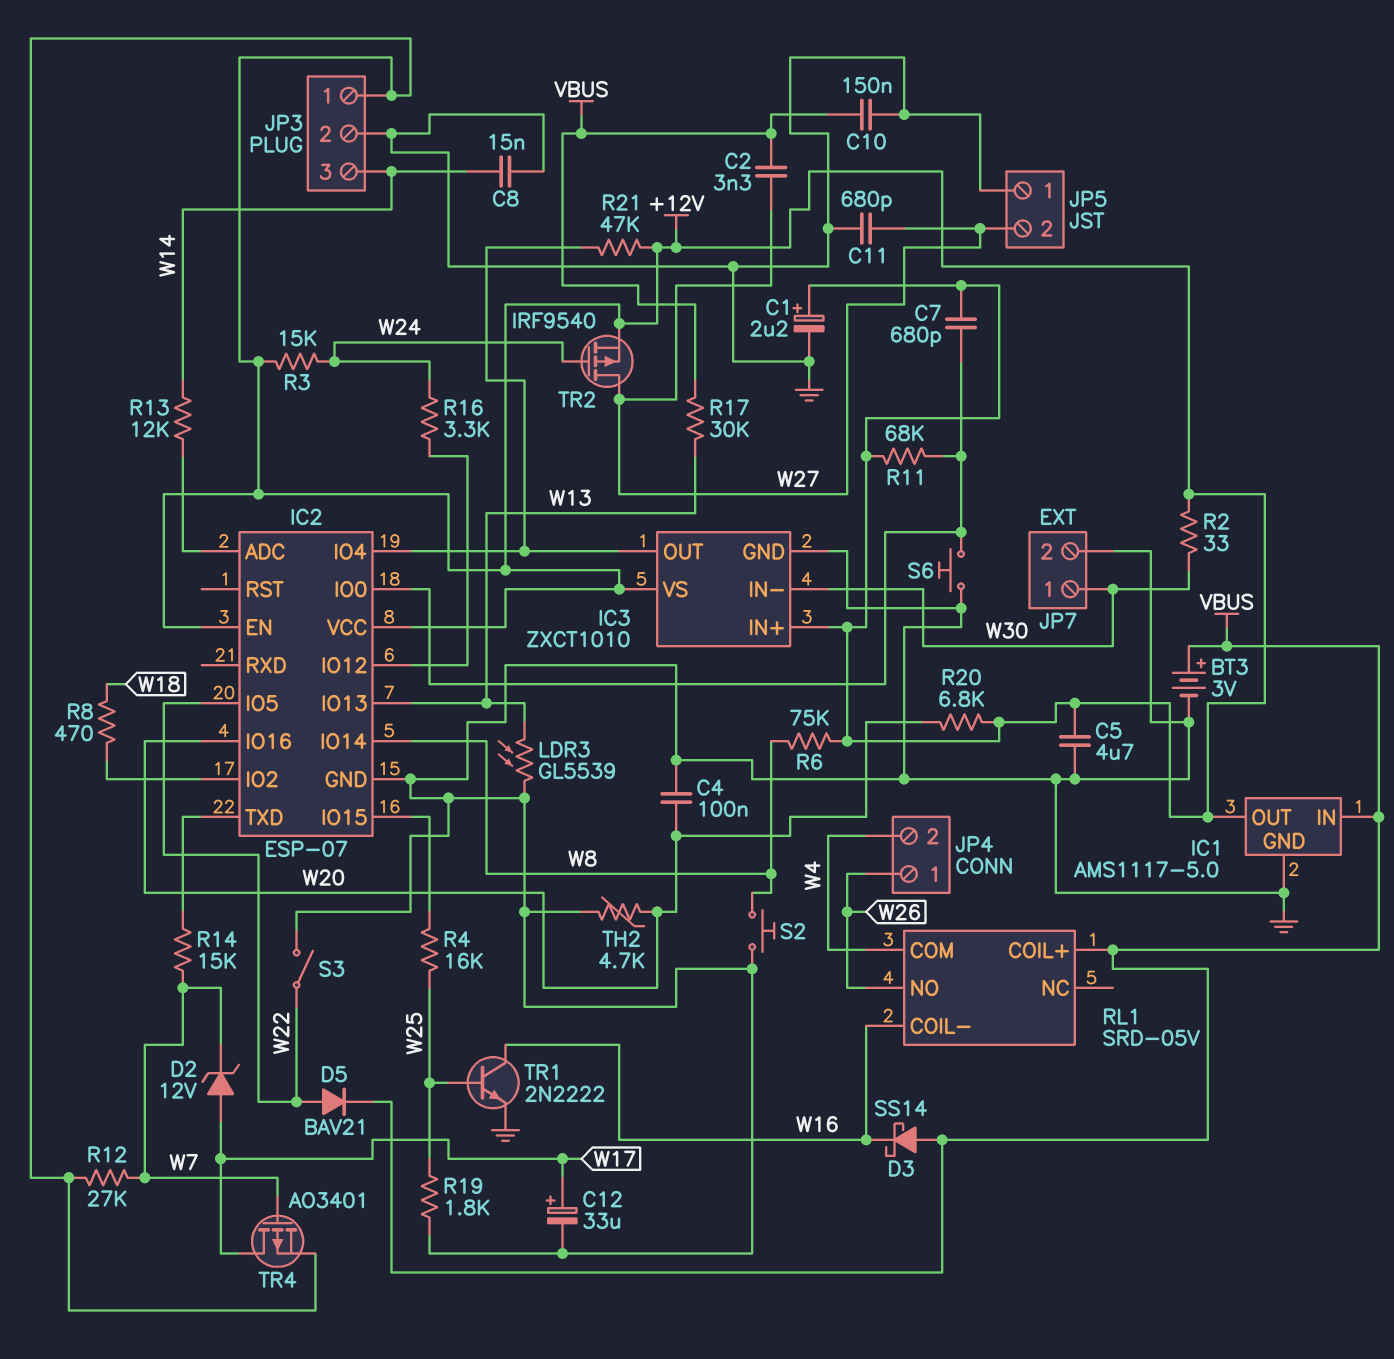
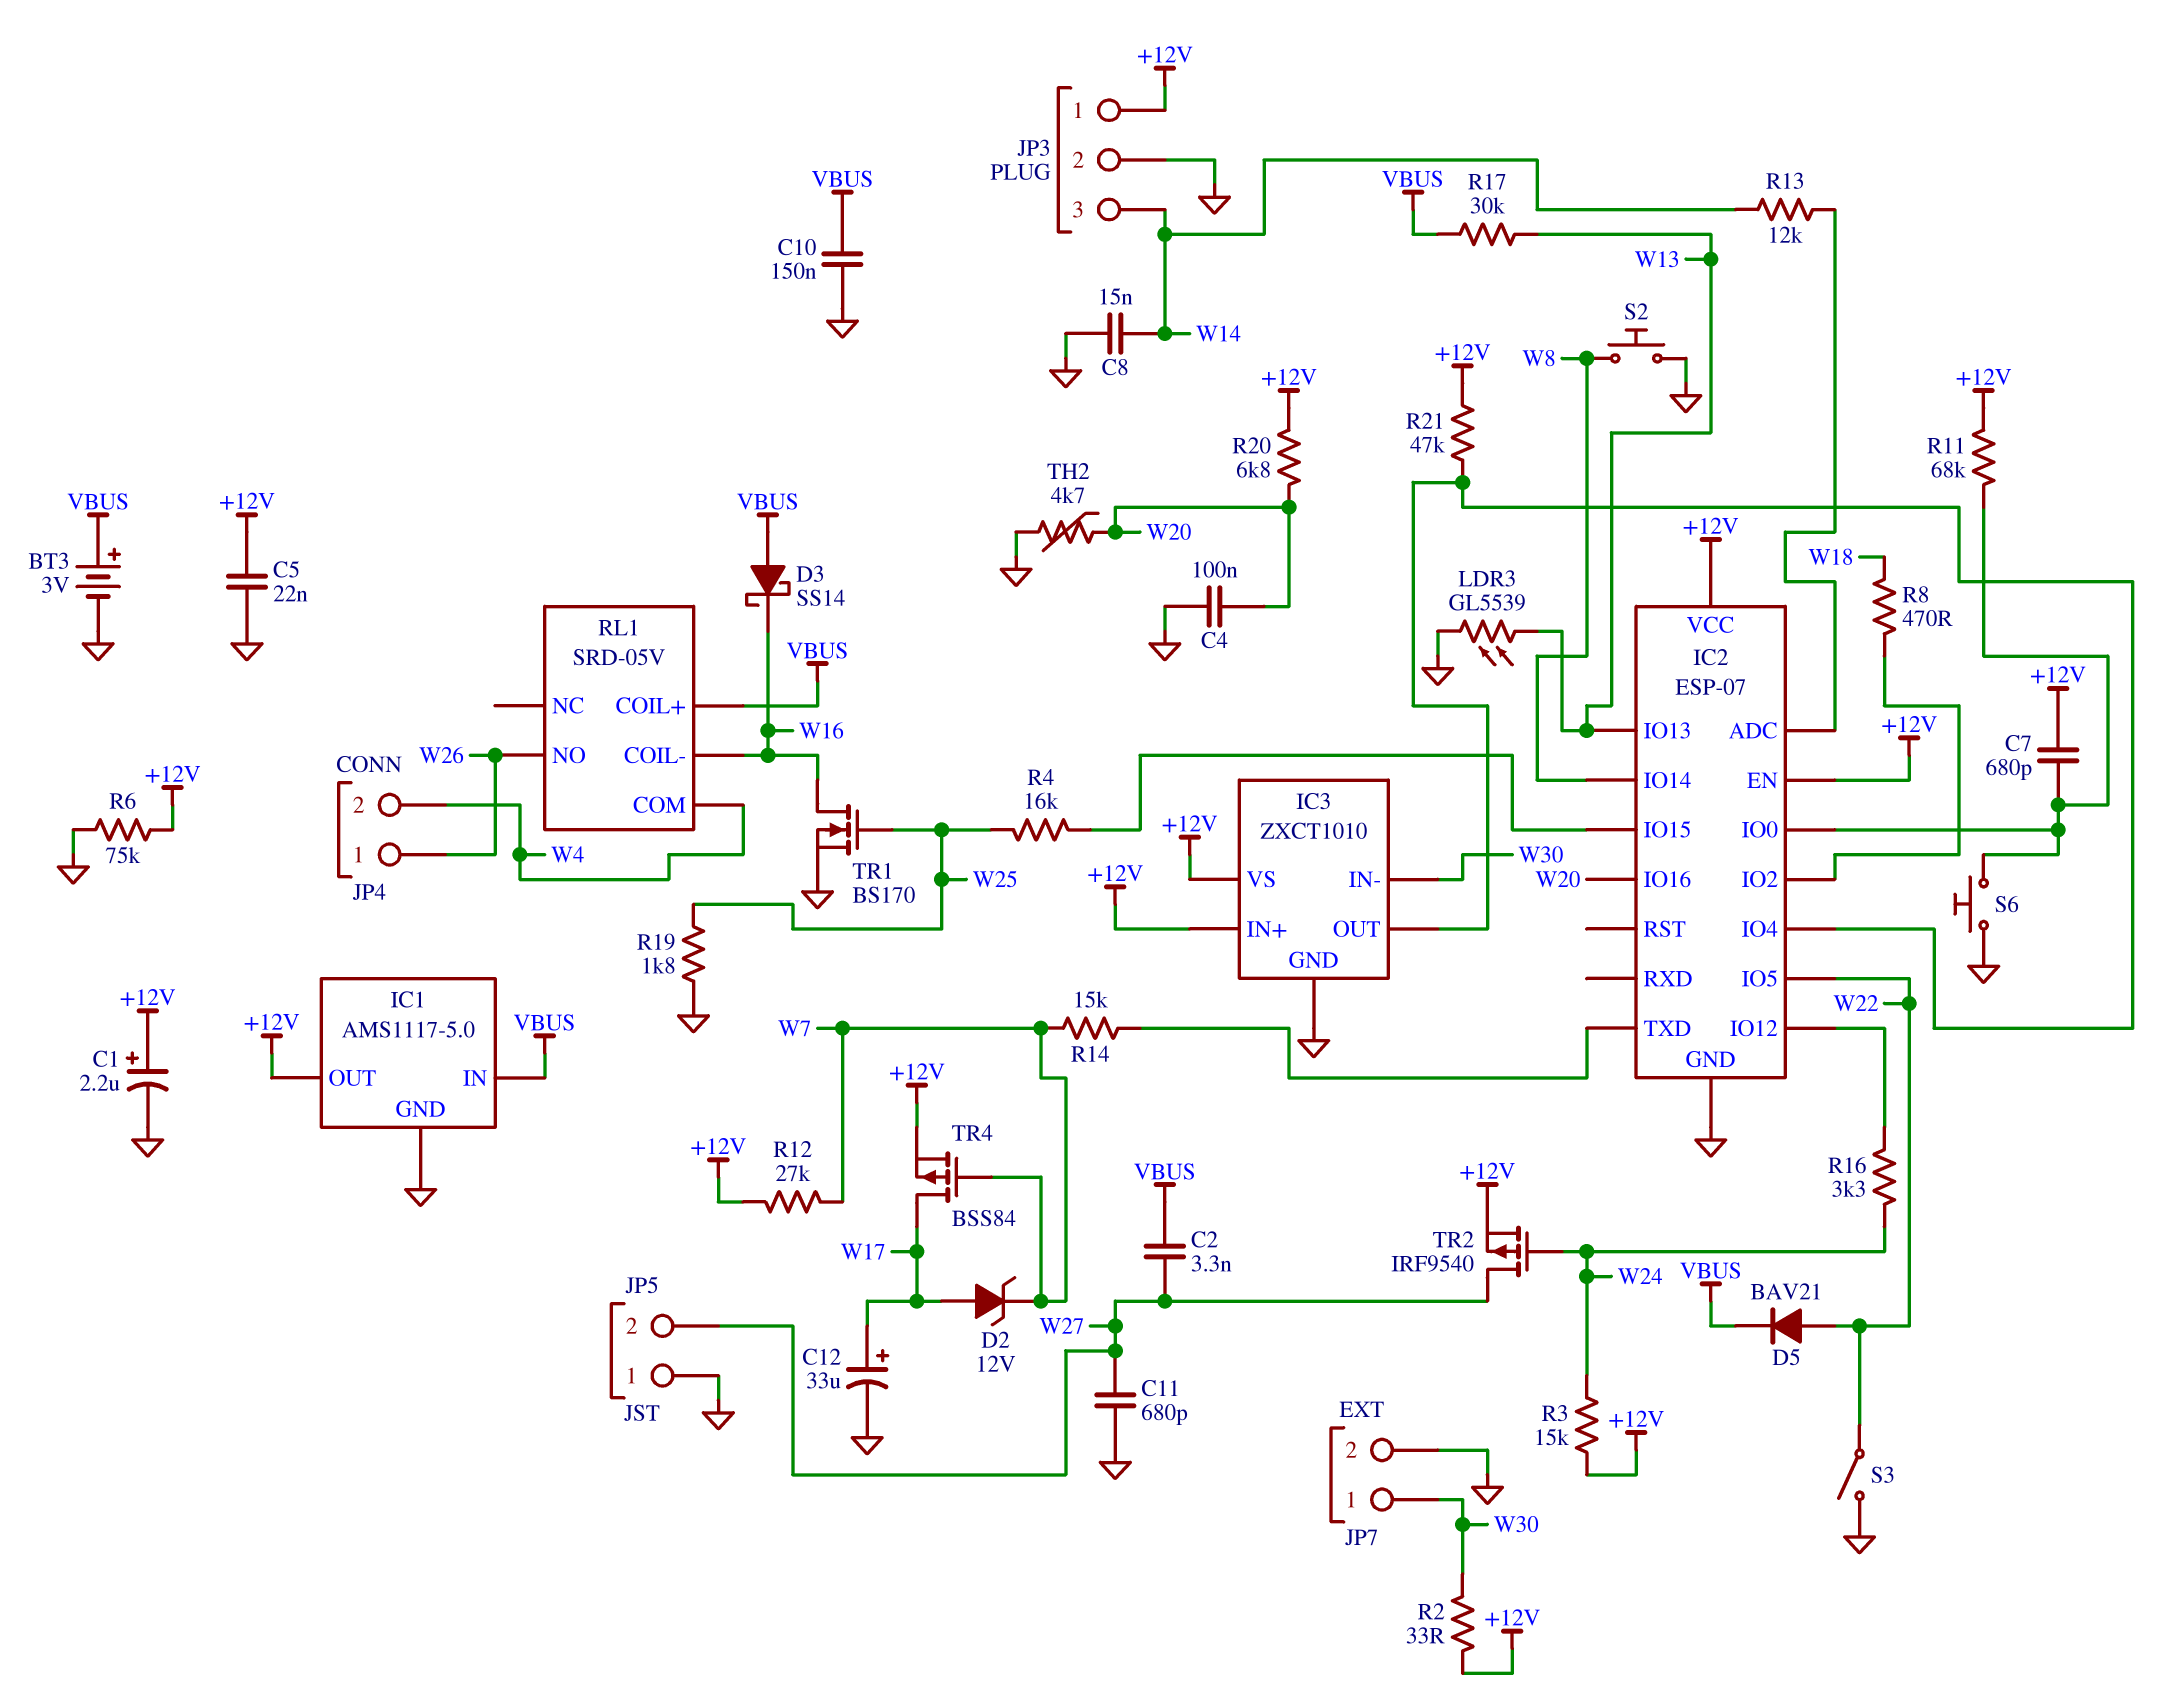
C5: 4.7uF (+12V, GND) -> 22nF (+12V, GND)
R6: 75k (+12V, W8) -> 75k (+12V, GND)
TR1: NPN 2N2222 (B W25, C W16, E GND) -> NMOS BS170 (G W25, D W16, S GND)
TR4: PMOS AO3401 (G W7, D W17, S +12V) -> PMOS BSS84 (G W7, D W17, S +12V)

